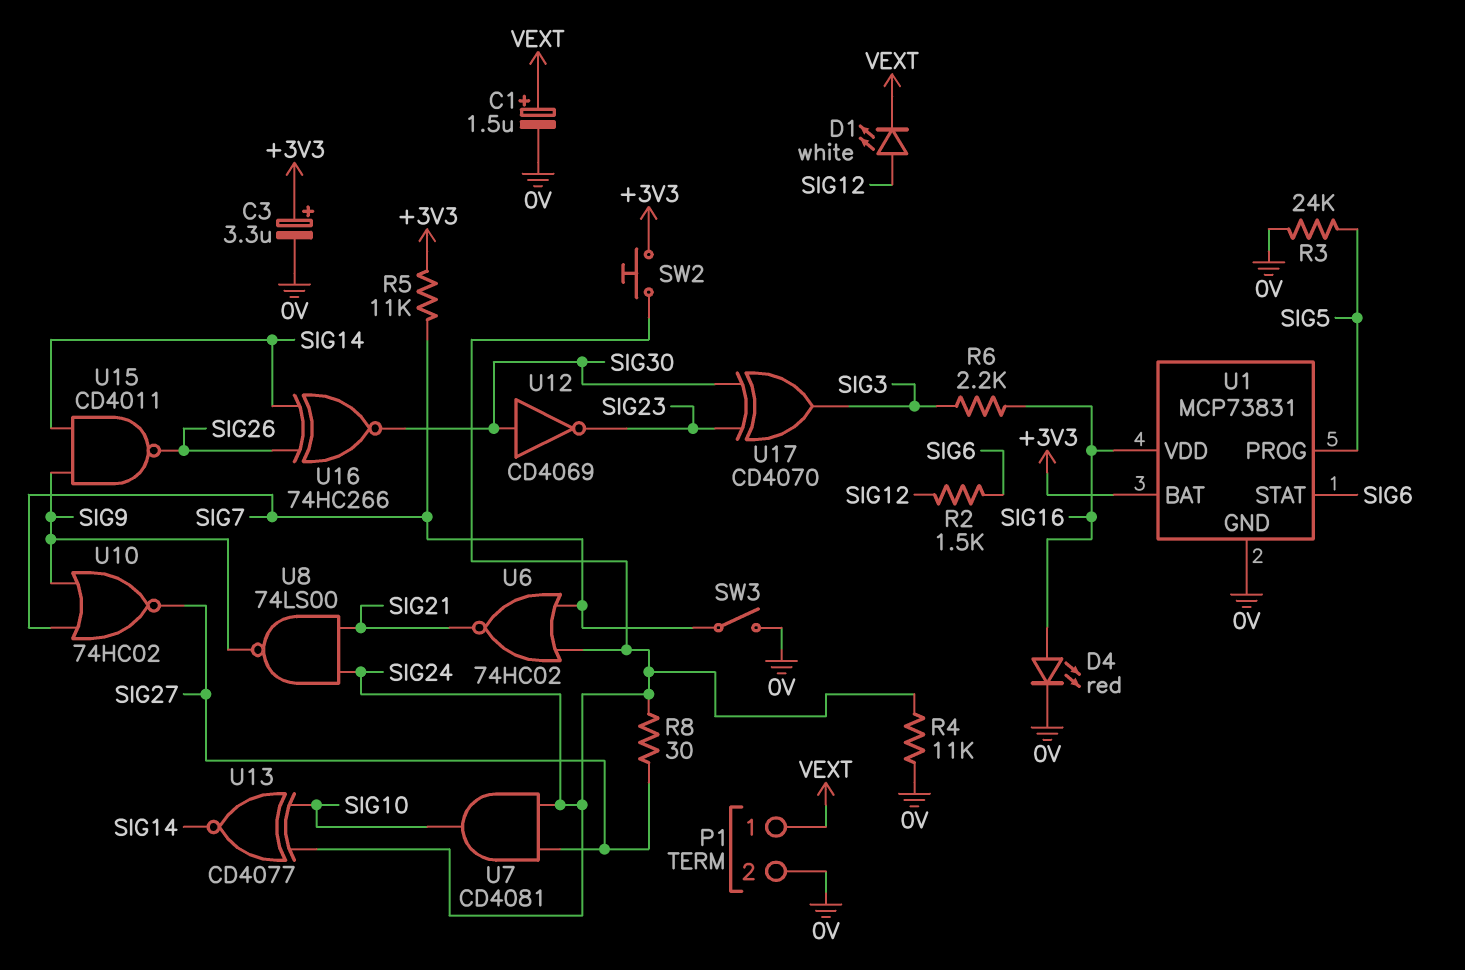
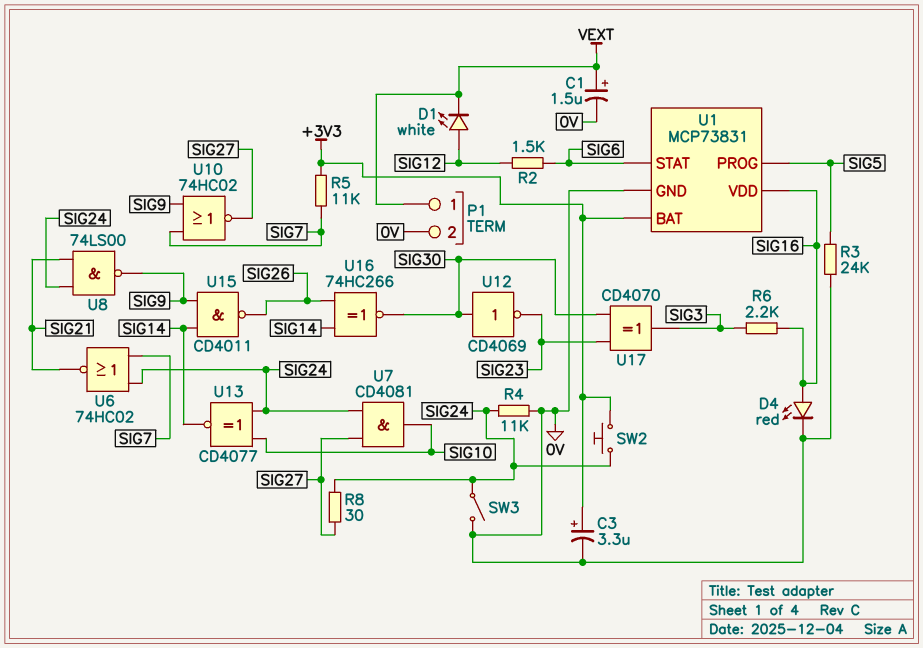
SW3: switch (0V, SIG7) -> switch (0V, SIG24)

